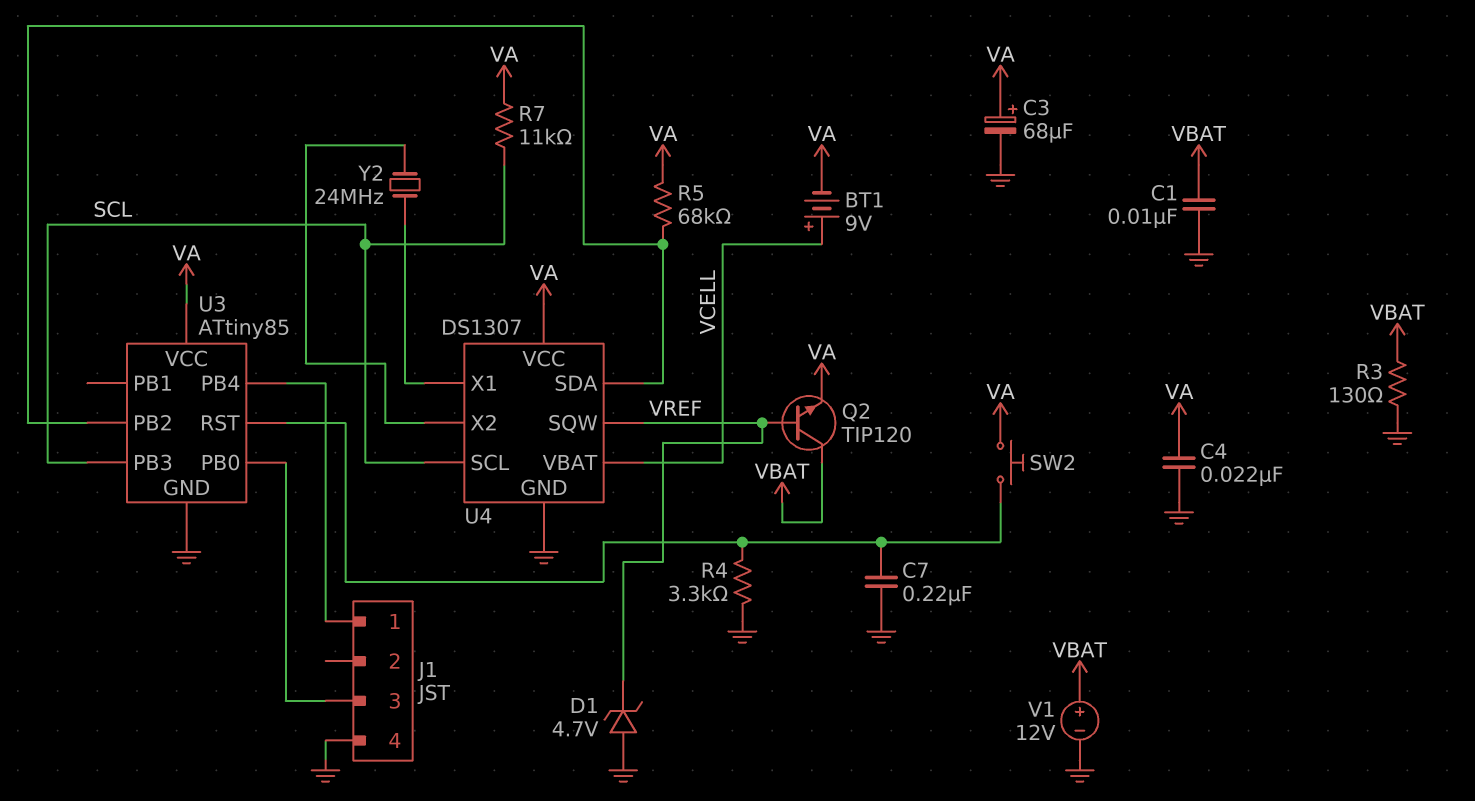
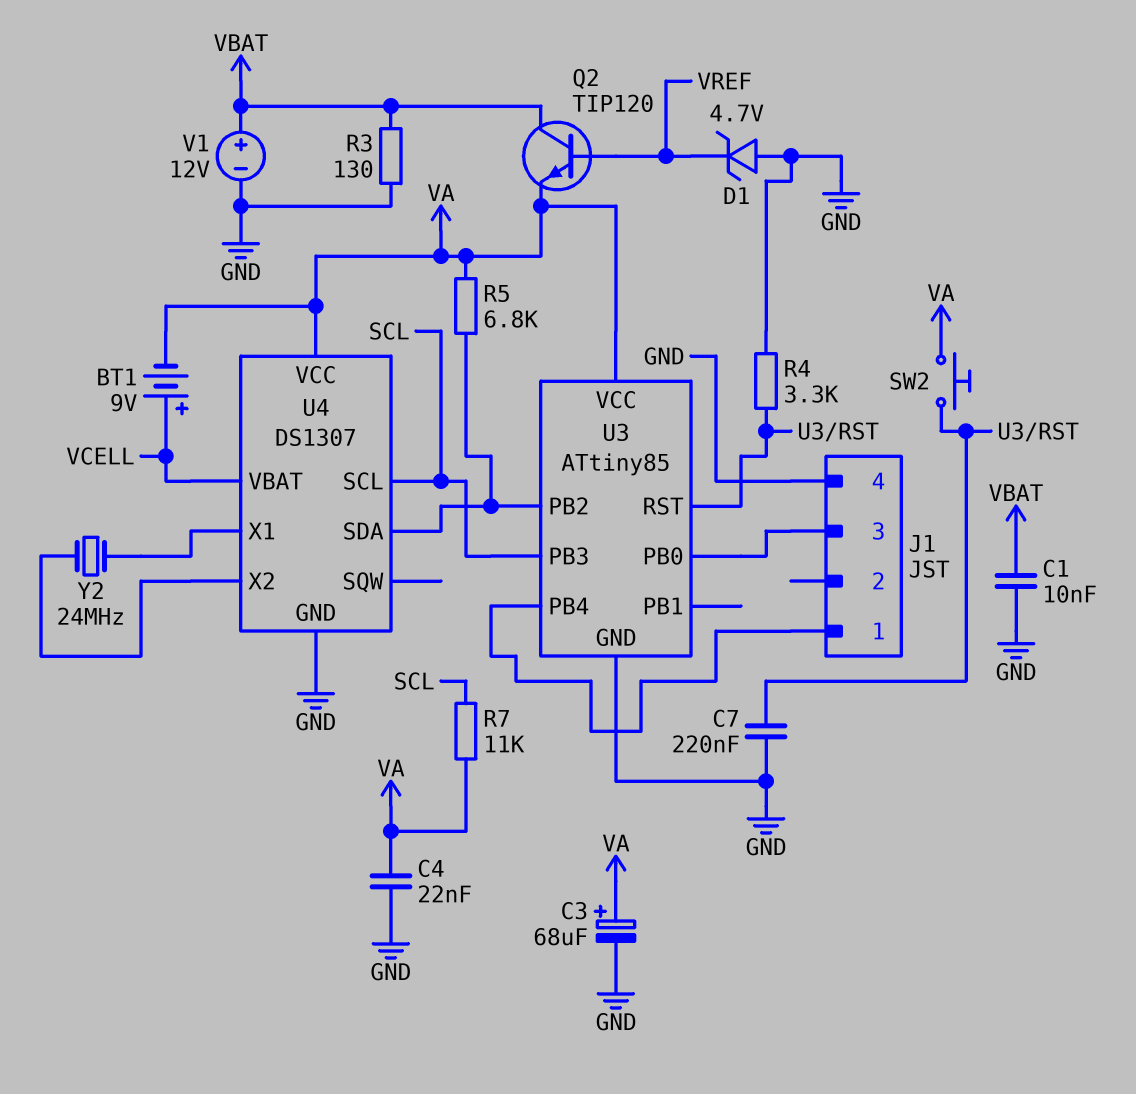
R5: 68k (U3/PB2, VA) -> 6.8k (U3/PB2, VA)
U4 pin SQW: VREF -> none

